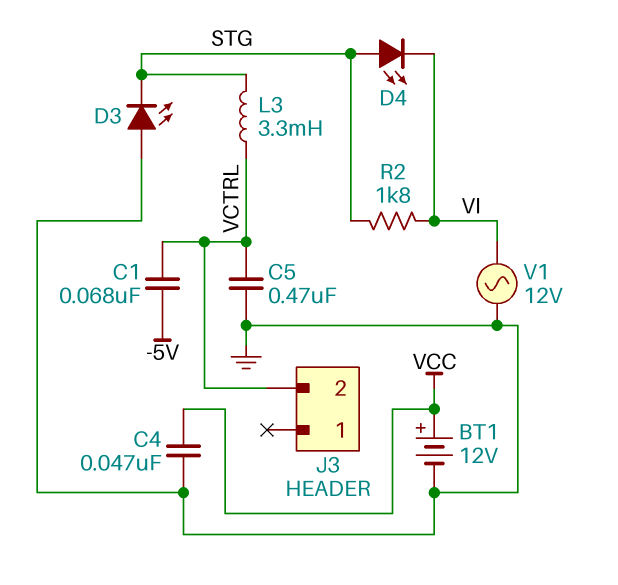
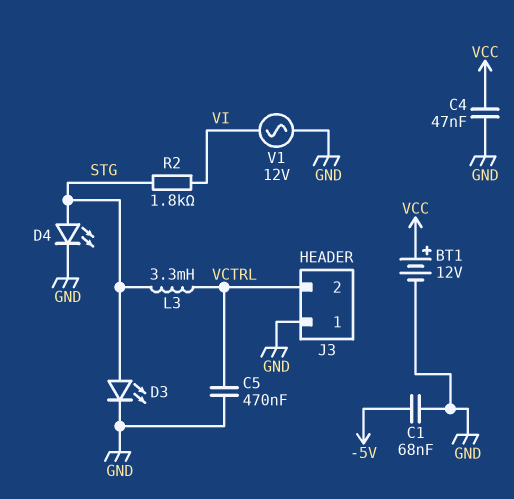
C1: 68nF (-5V, VCTRL) -> 68nF (-5V, GND)
D3: LED (A GND, K STG) -> LED (A STG, K GND)
D4: LED (A STG, K VI) -> LED (A STG, K GND)
J3 pin 1: none -> GND

